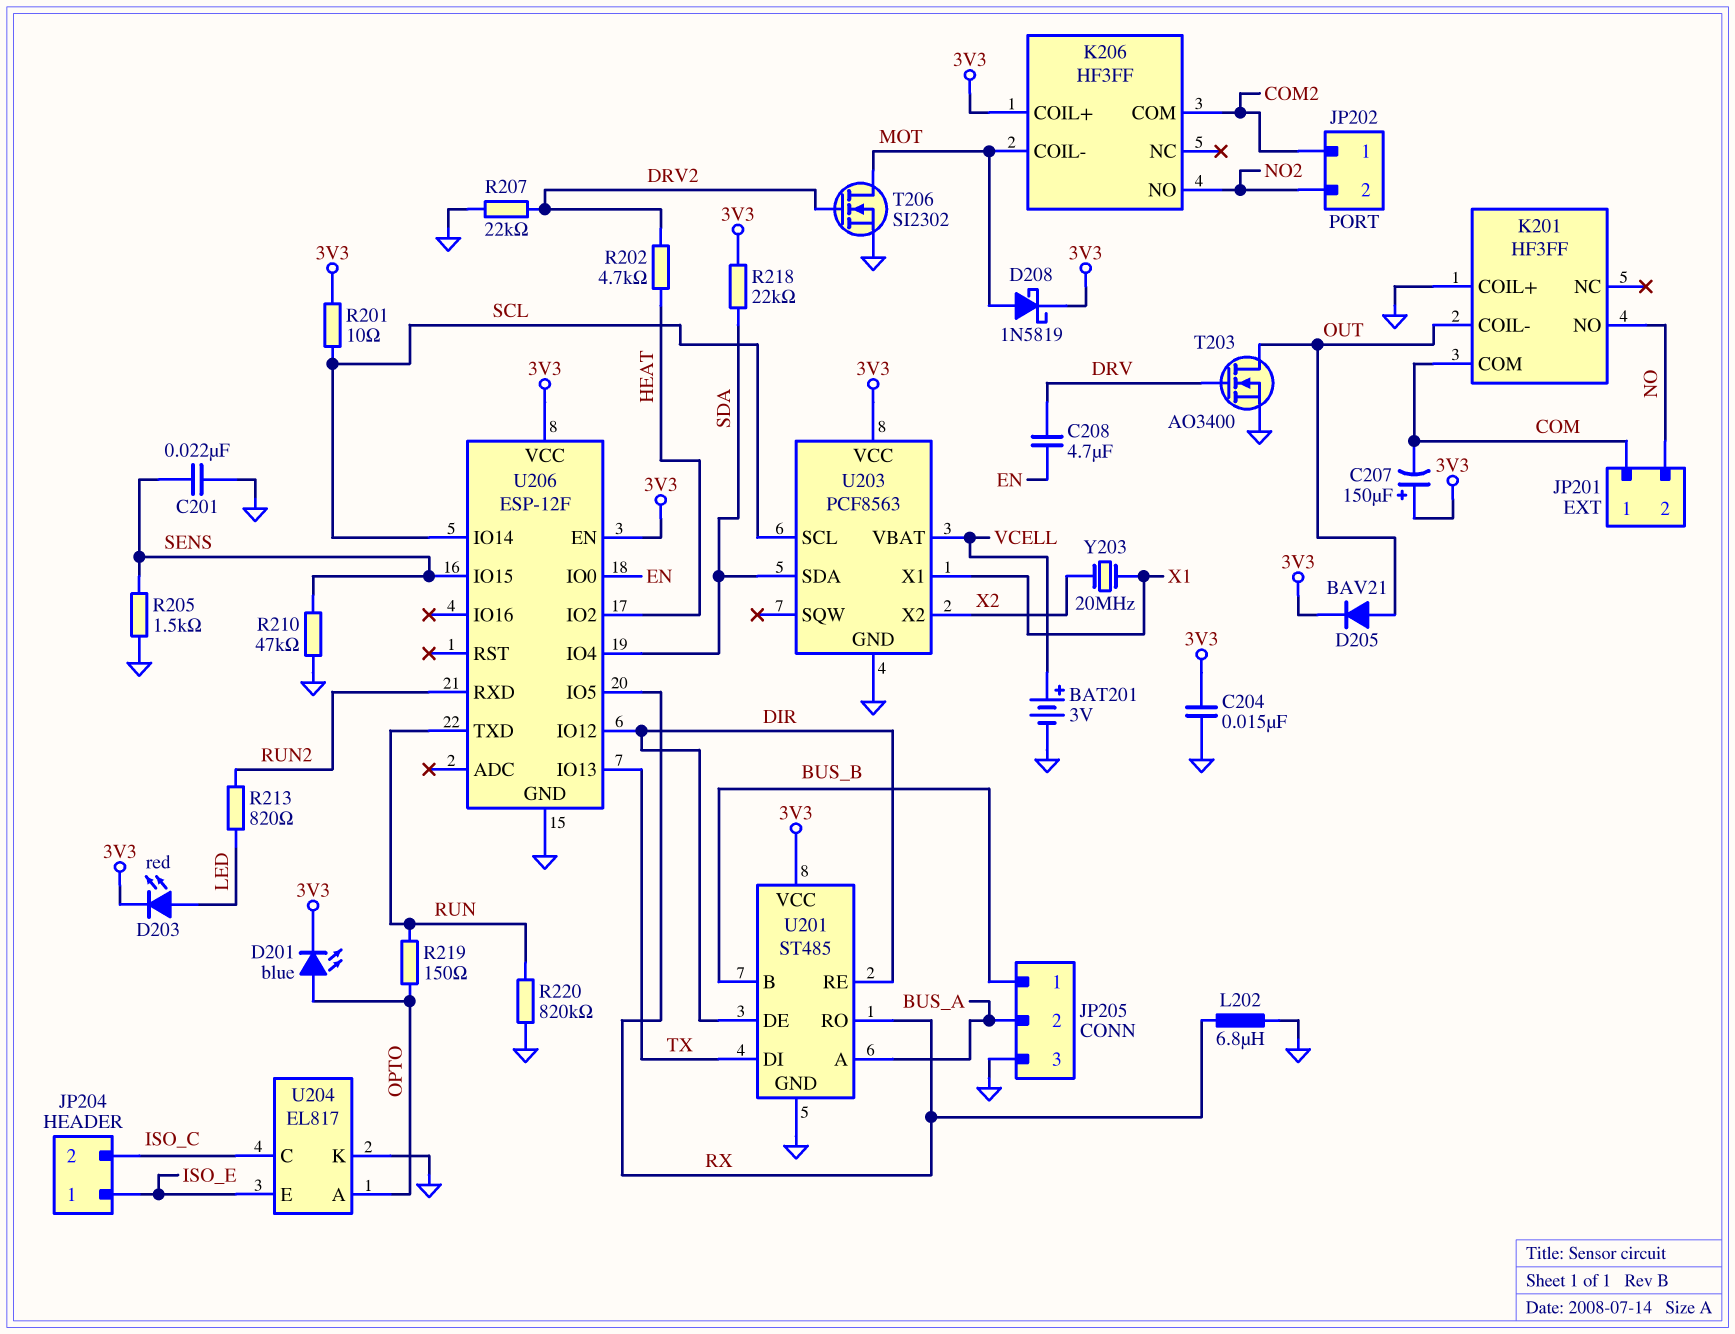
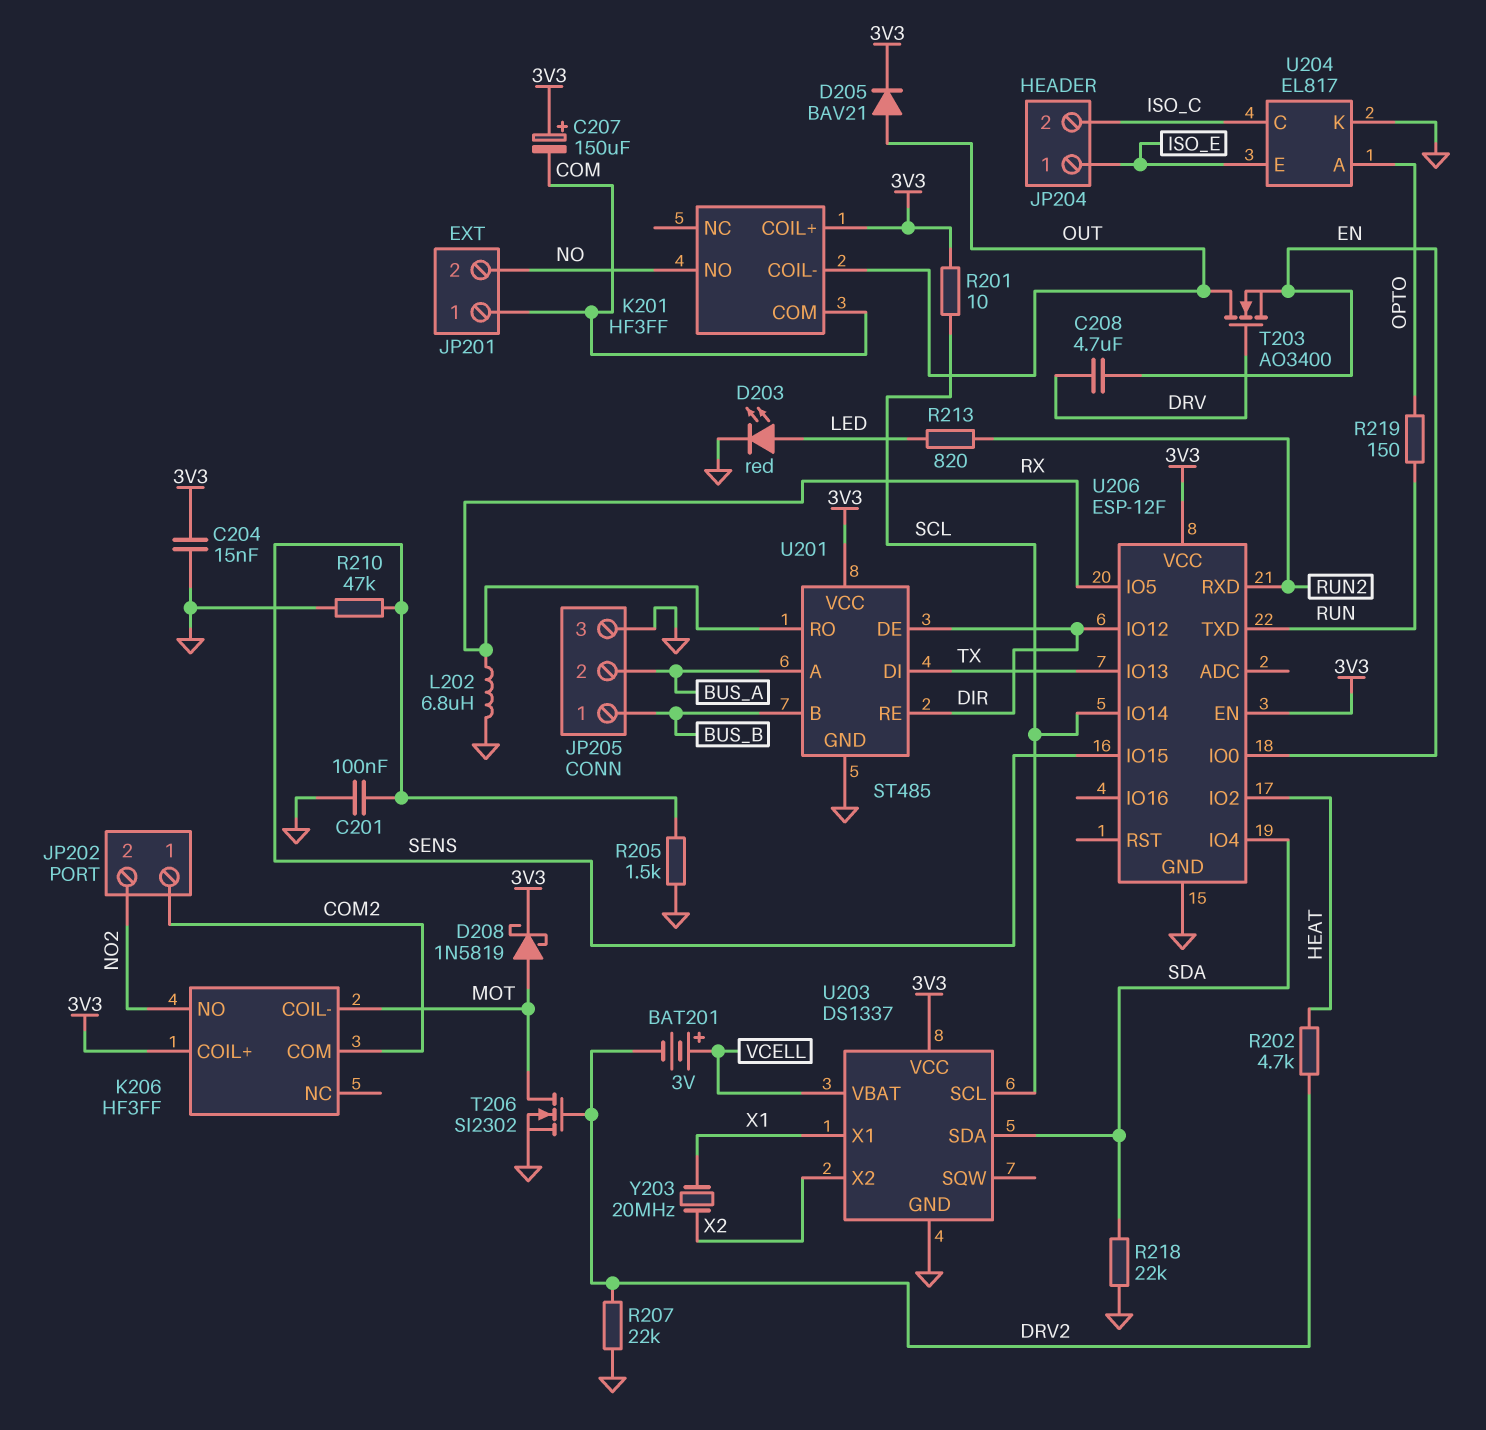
BAT201: 3V (plus VCELL, minus GND) -> 3V (plus VCELL, minus DRV2)
C201: 22nF (GND, SENS) -> 100nF (GND, SENS)
D201: LED blue (A OPTO, K 3V3) -> none
D203: LED red (A LED, K 3V3) -> LED red (A LED, K GND)
K201 pin COIL+: GND -> 3V3
R218: 22k (3V3, SDA) -> 22k (GND, SDA)
R220: 820k (GND, RUN) -> none
T203: NMOS AO3400 (G DRV, D OUT, S GND) -> NMOS AO3400 (G DRV, D OUT, S EN)
U203: PCF8563 -> DS1337

